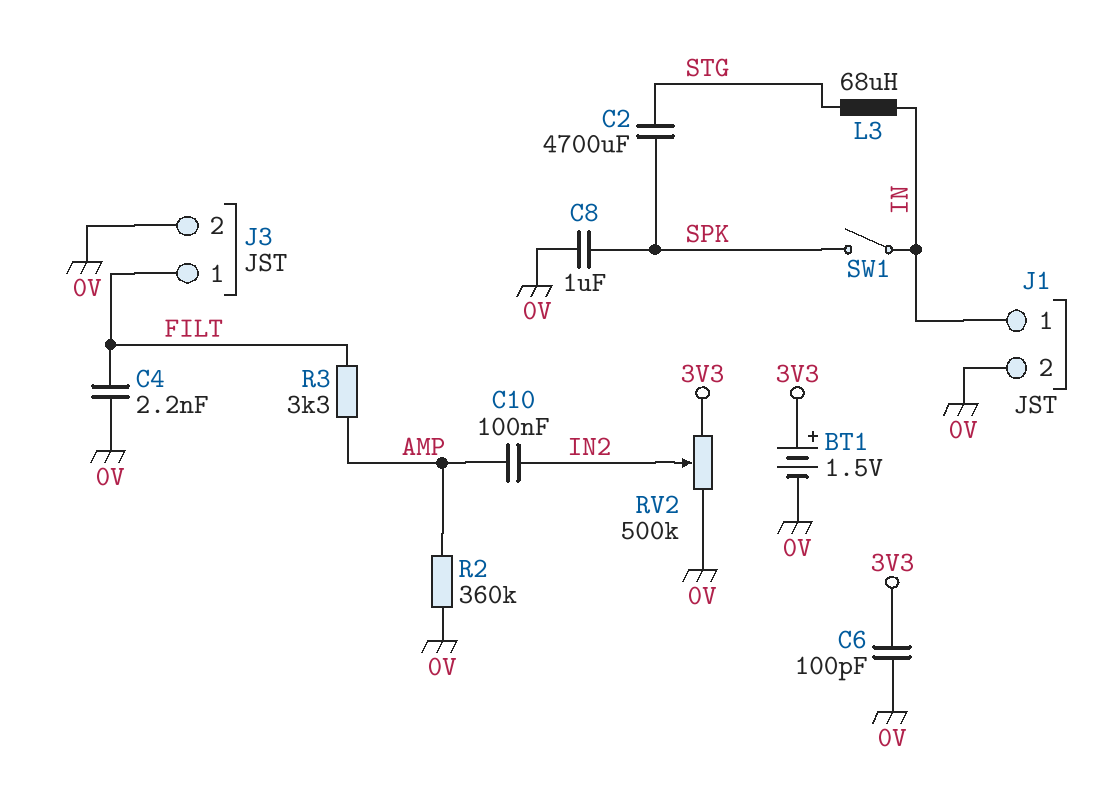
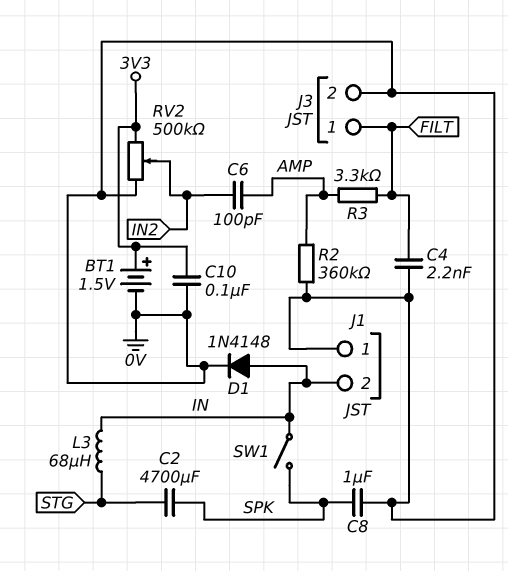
C6: 100pF (0V, 3V3) -> 100pF (AMP, IN2)
C10: 100nF (AMP, IN2) -> 100nF (0V, 3V3)
D1: none -> diode 1N4148 (A IN, K 0V)
J1 pin 1: IN -> 0V
J1 pin 2: 0V -> IN

